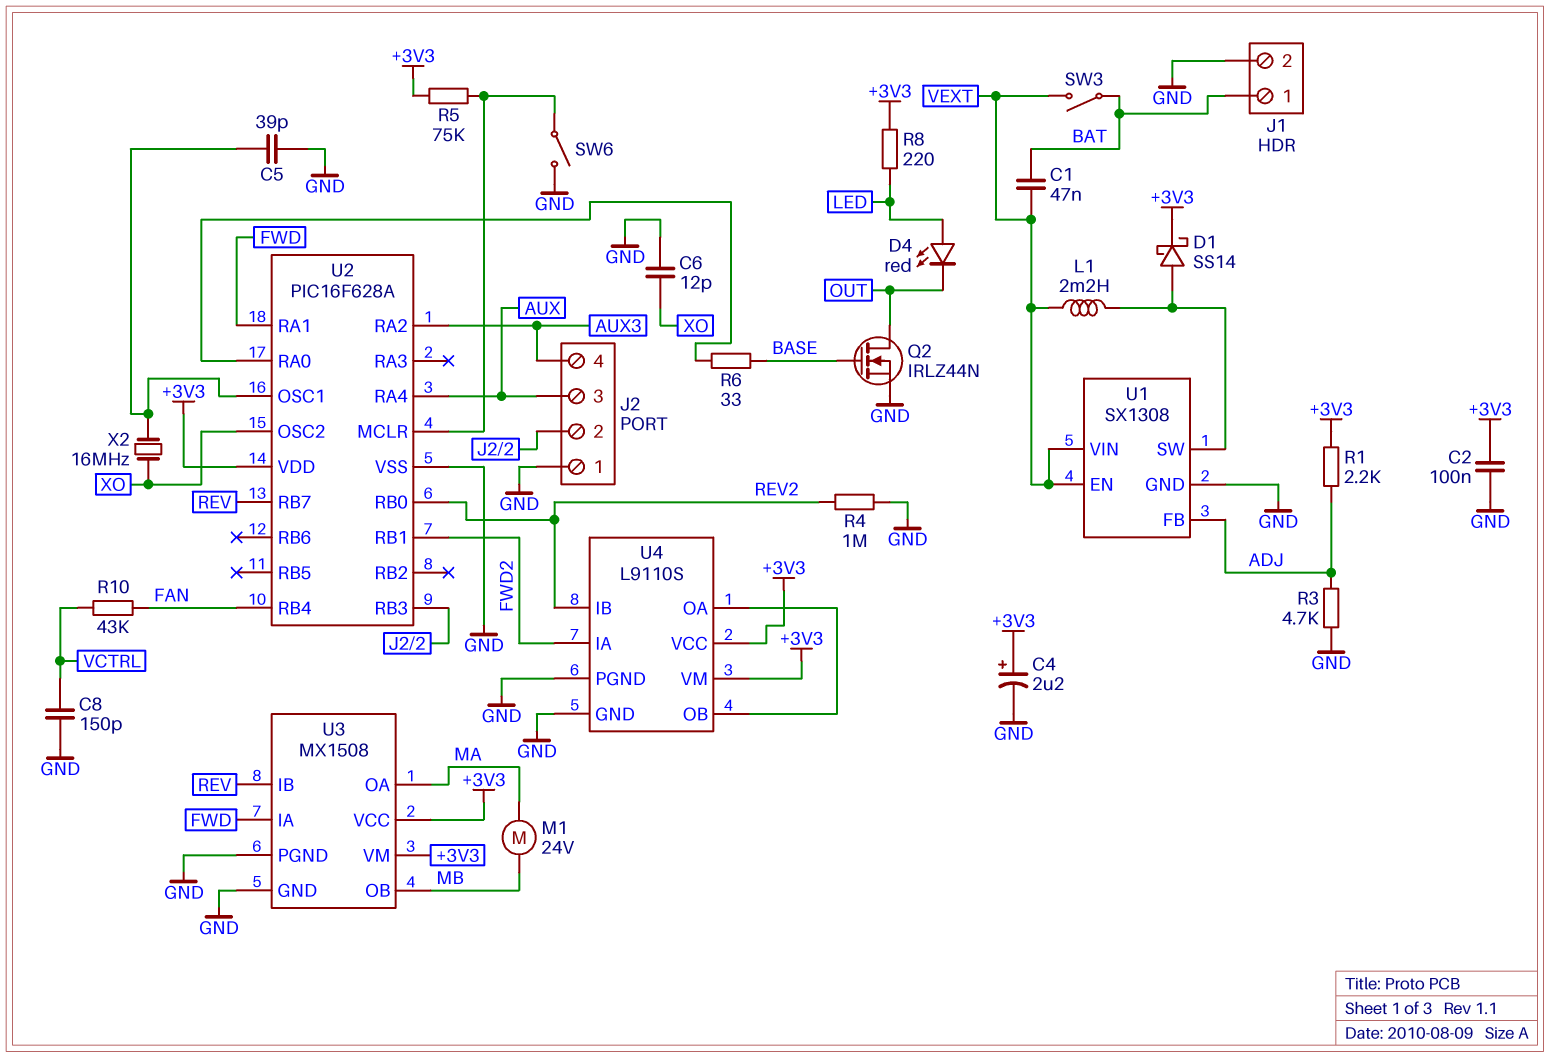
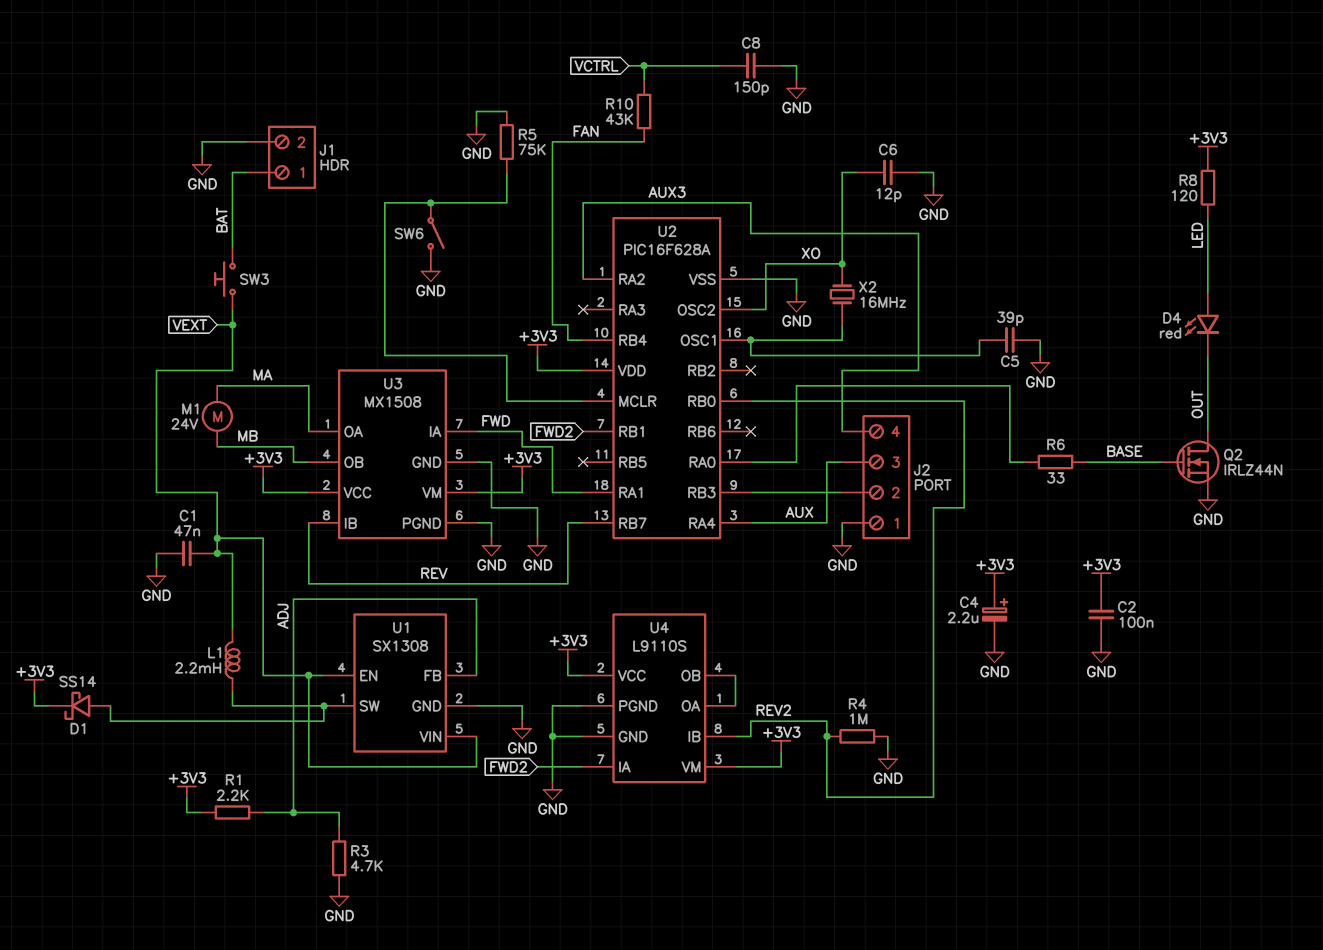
C1: 47nF (BAT, VEXT) -> 47nF (GND, VEXT)
R5: 75k (+3V3, U2/MCLR) -> 75k (GND, U2/MCLR)
R8: 220 (+3V3, LED) -> 120 (+3V3, LED)
SW3: switch (BAT, VEXT) -> button (BAT, VEXT)

